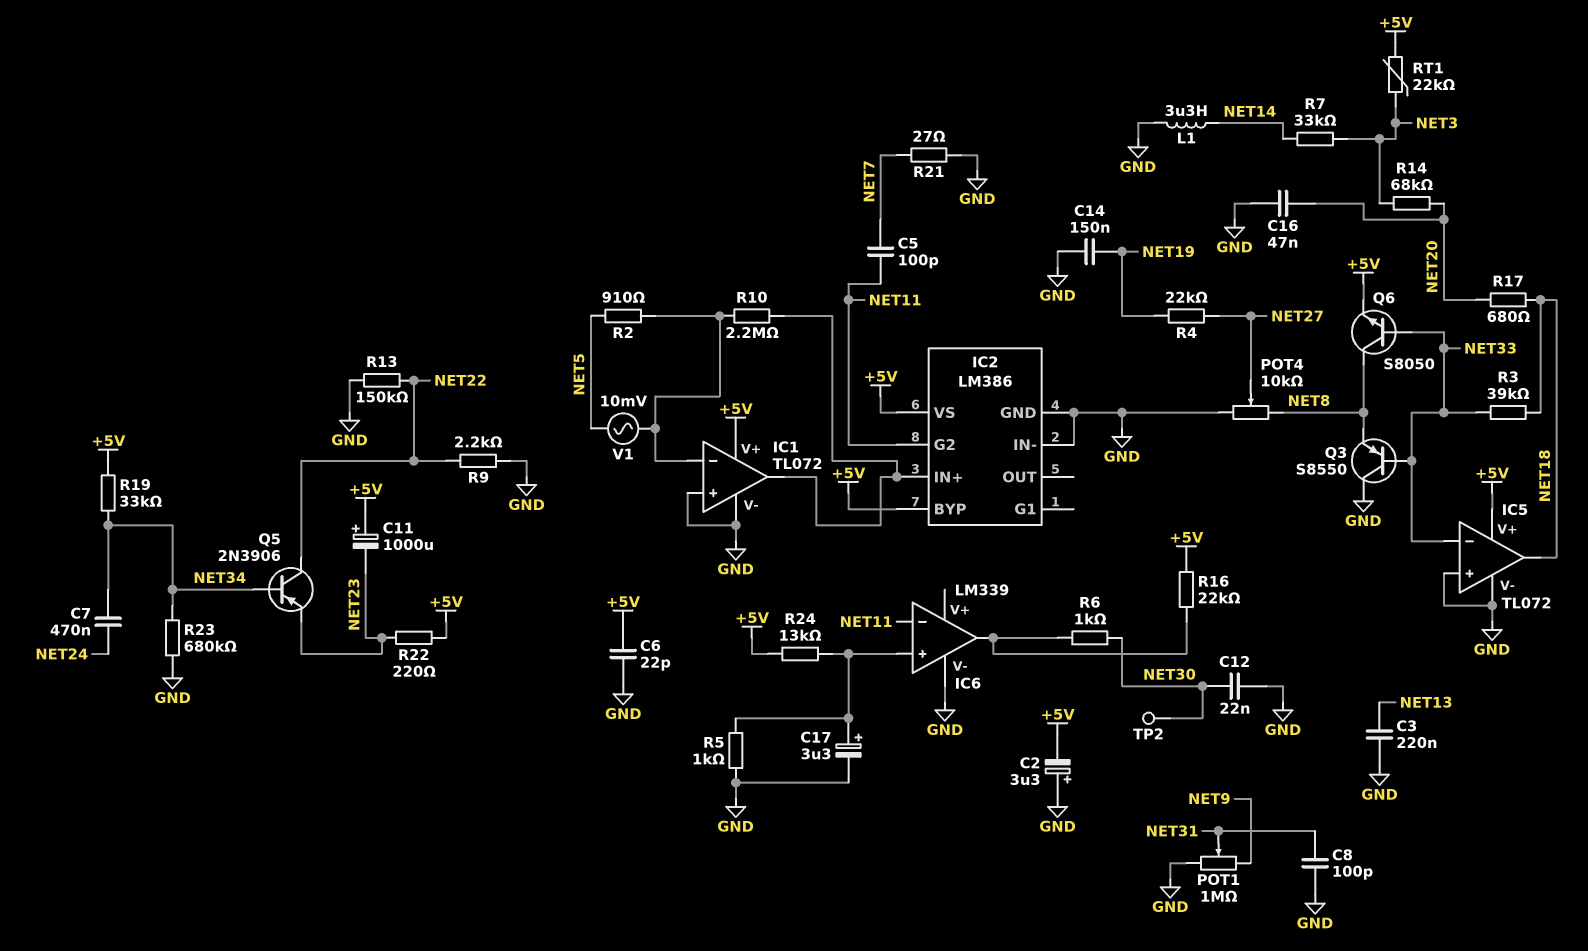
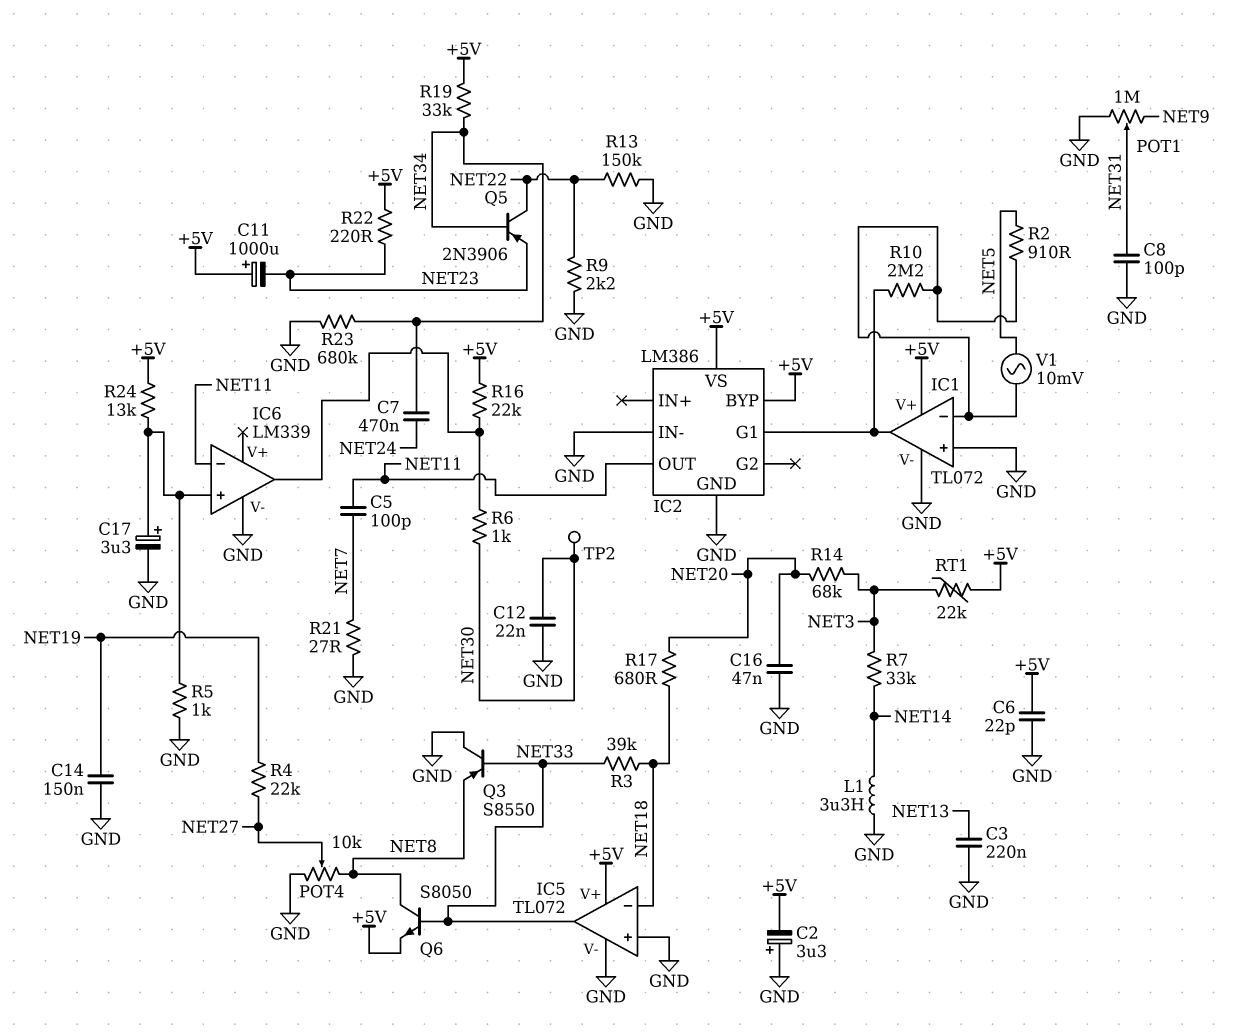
IC2 pin G1: none -> IC1/out
IC2 pin G2: NET11 -> none
IC2 pin IN+: IC1/out -> none
IC2 pin OUT: none -> NET11
IC5 pin in-: NET33 -> NET18
IC5 pin out: NET18 -> NET33

